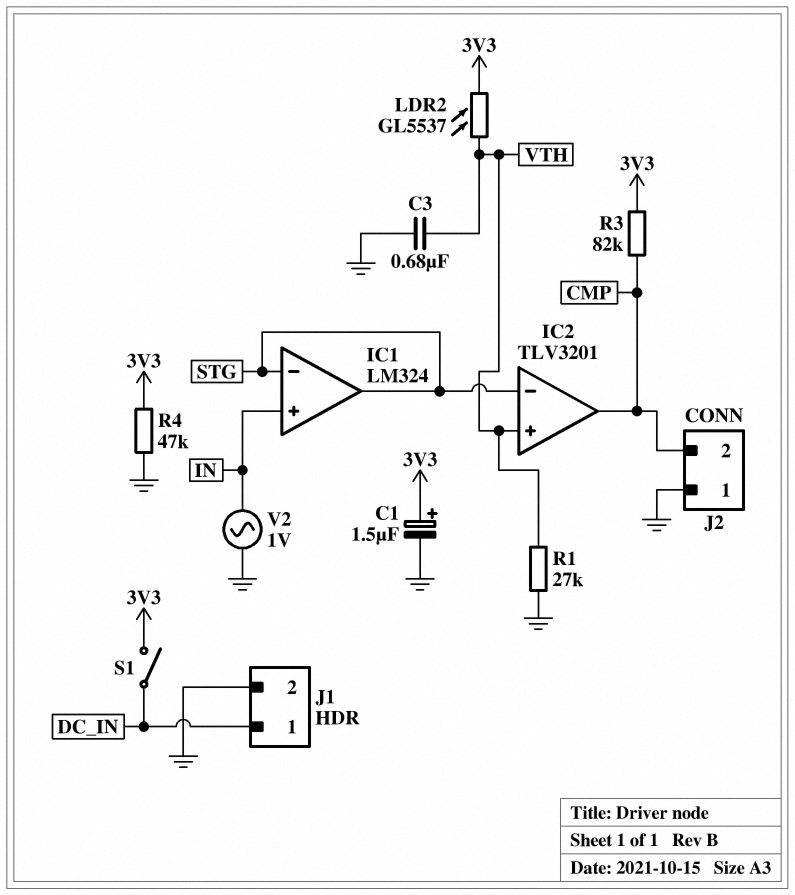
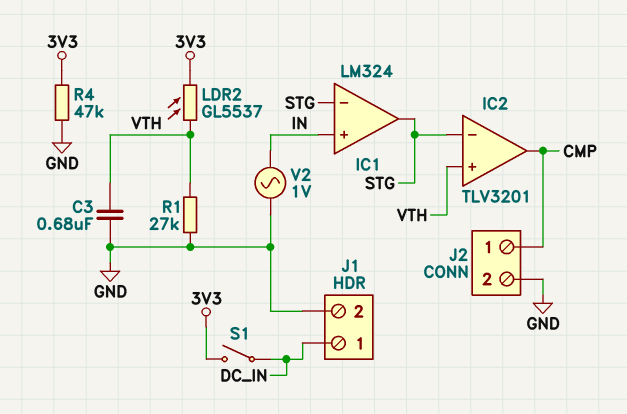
C1: 1.5uF (plus 3V3, minus GND) -> none
J2 pin 1: GND -> CMP
J2 pin 2: CMP -> GND
R3: 82k (3V3, CMP) -> none

